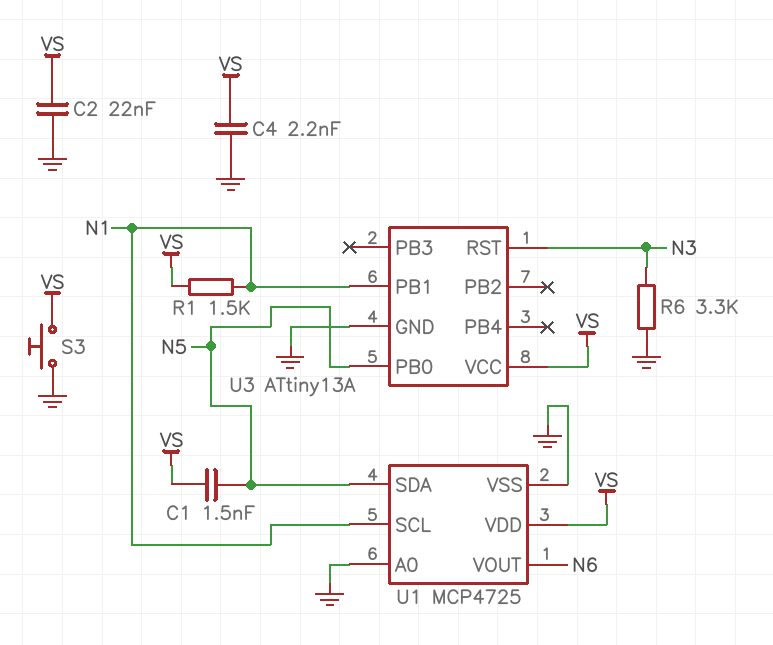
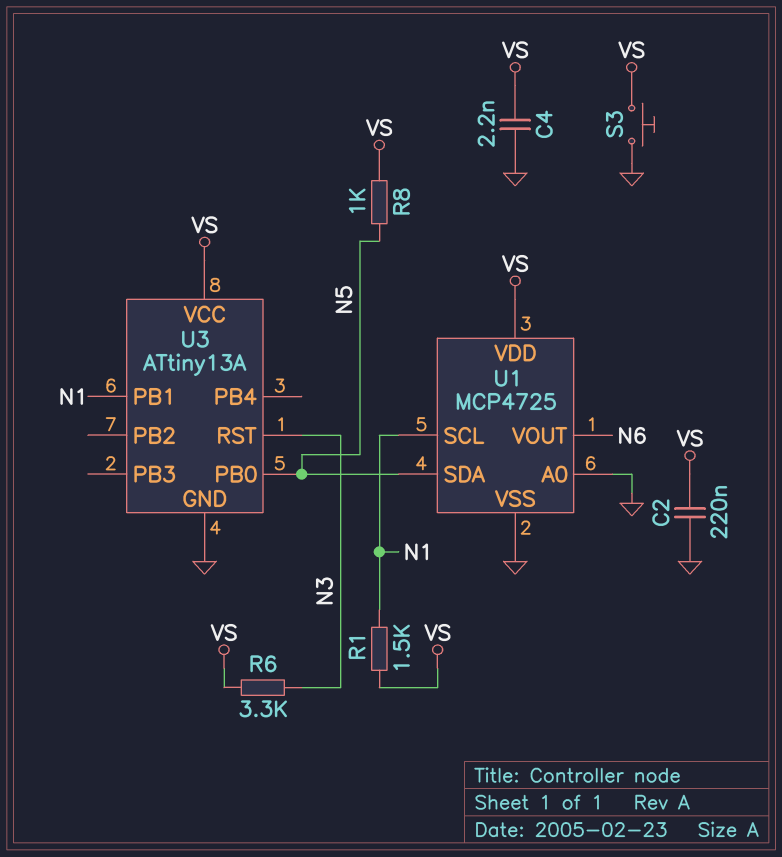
C1: 1.5nF (N5, VS) -> none
C2: 22nF (GND, VS) -> 220nF (GND, VS)
R6: 3.3k (GND, N3) -> 3.3k (N3, VS)
R8: none -> 1k (N5, VS)

